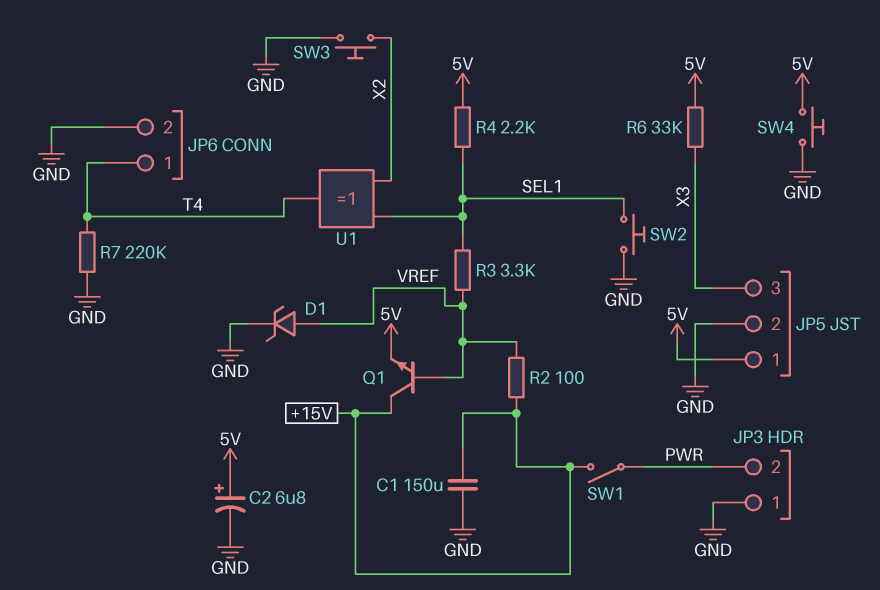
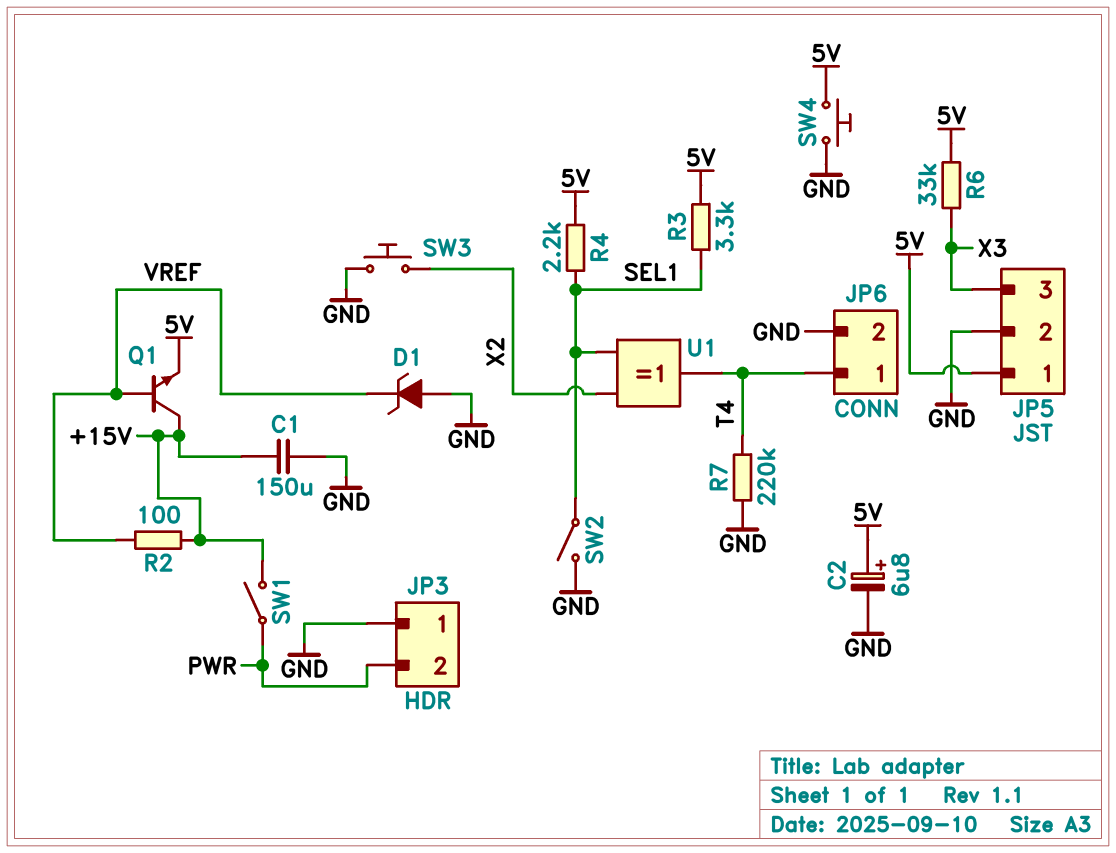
D1: zener (A VREF, K GND) -> zener (A GND, K VREF)
R3: 3.3k (SEL1, VREF) -> 3.3k (5V, SEL1)
SW2: button (GND, SEL1) -> switch (GND, SEL1)

